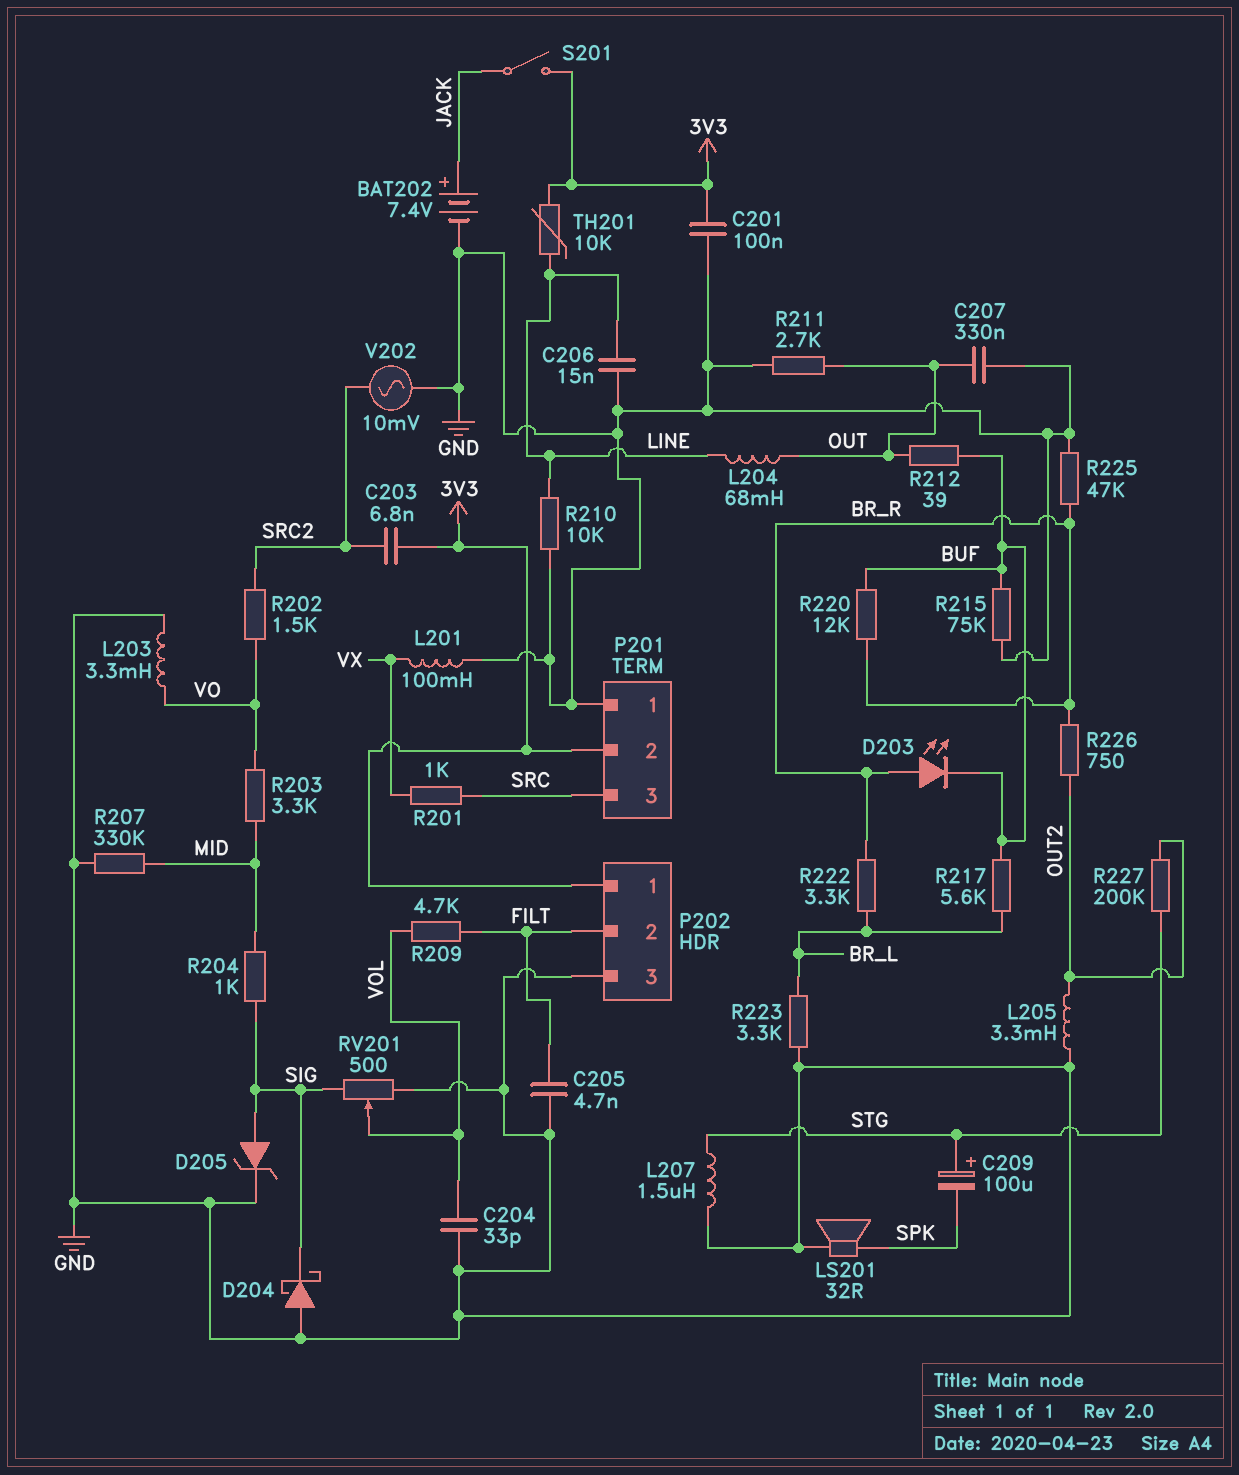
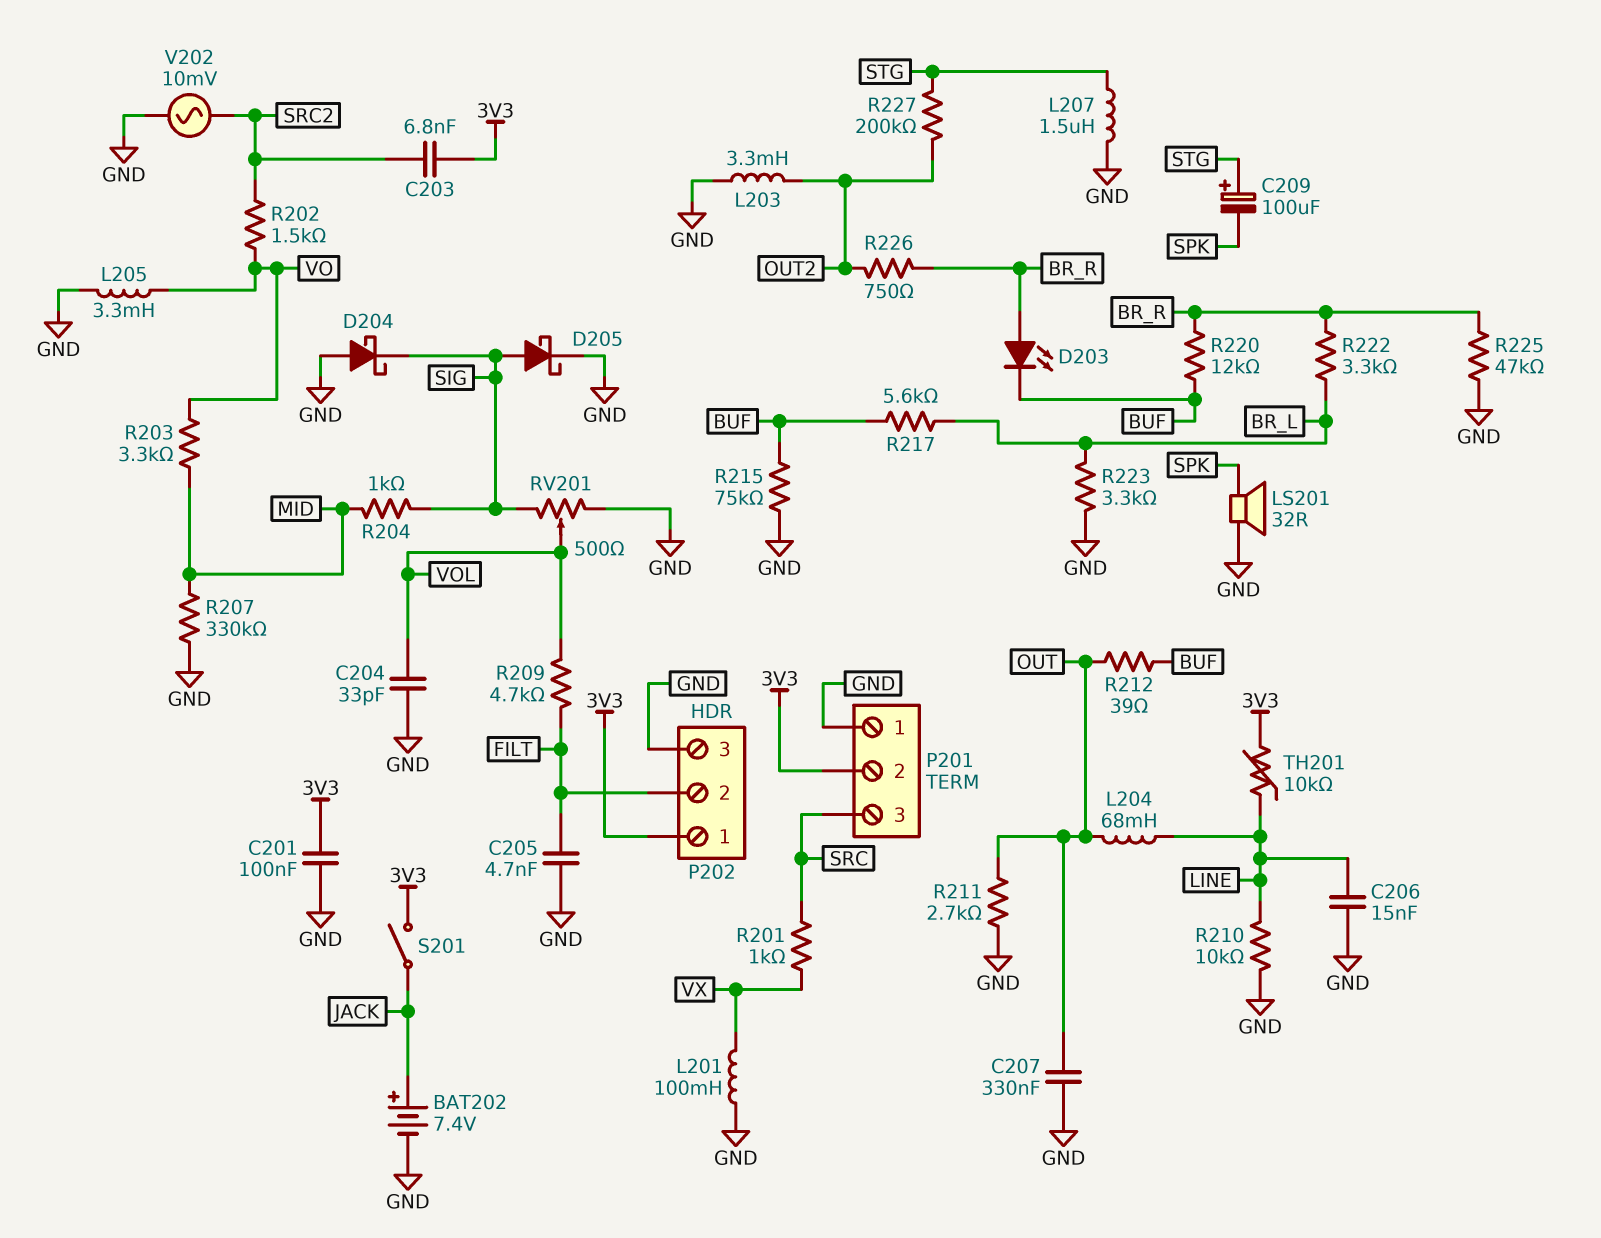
D205: zener (A SIG, K GND) -> schottky (A SIG, K GND)
L203: 3.3mH (GND, VO) -> 3.3mH (GND, OUT2)
L205: 3.3mH (GND, OUT2) -> 3.3mH (GND, VO)

